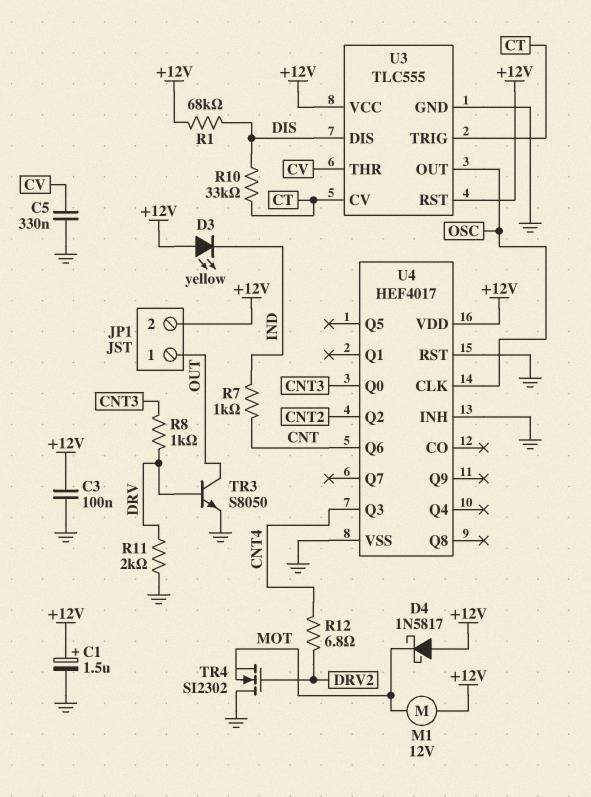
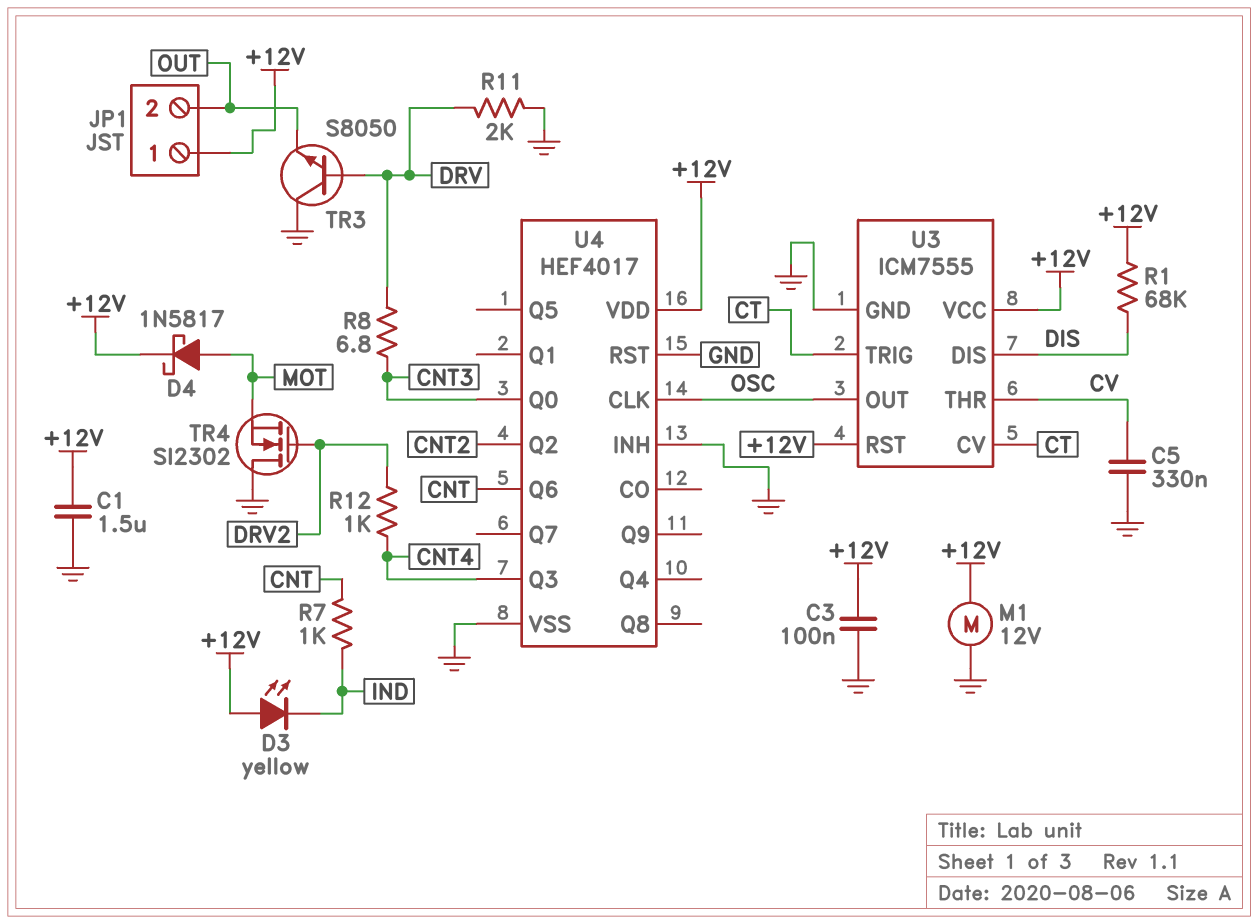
C1: 1.5uF (plus +12V, minus GND) -> 1.5uF (+12V, GND)
D4: schottky 1N5817 (A +12V, K MOT) -> schottky 1N5817 (A MOT, K +12V)
JP1 pin 1: OUT -> +12V
JP1 pin 2: +12V -> OUT
M1: motor 12V (+12V, MOT) -> motor 12V (+12V, GND)
R8: 1k (CNT3, DRV) -> 6.8 (CNT3, DRV)
R10: 33k (CT, DIS) -> none
R12: 6.8 (CNT4, DRV2) -> 1k (CNT4, DRV2)
TR3: NPN S8050 (B DRV, C OUT, E GND) -> NPN S8050 (B DRV, C GND, E OUT)
U3: TLC555 -> ICM7555

